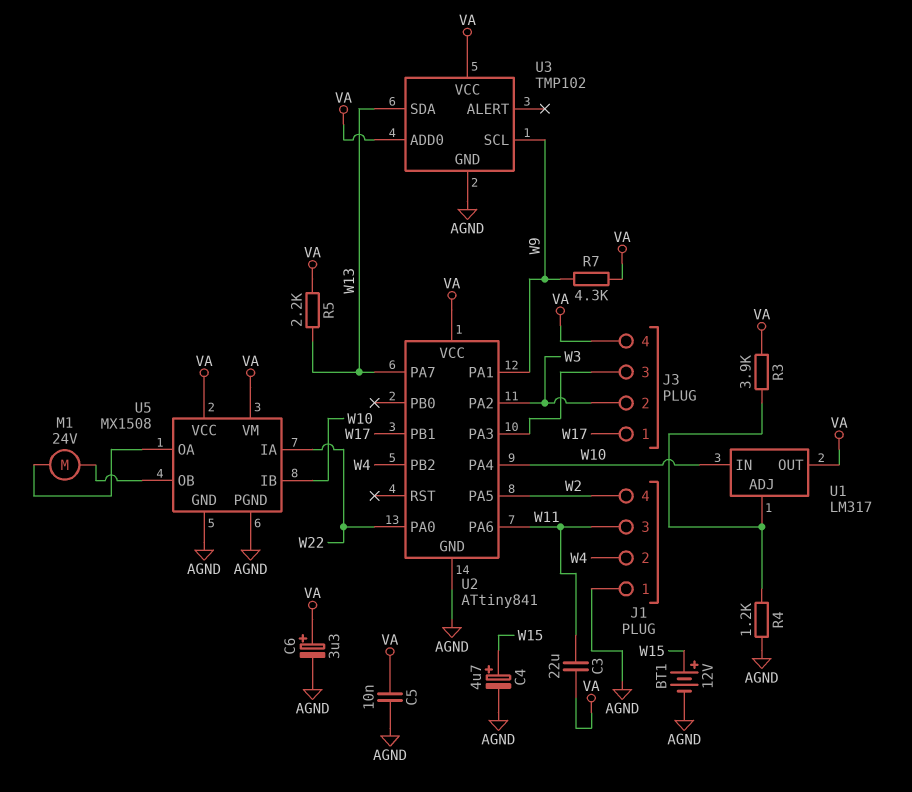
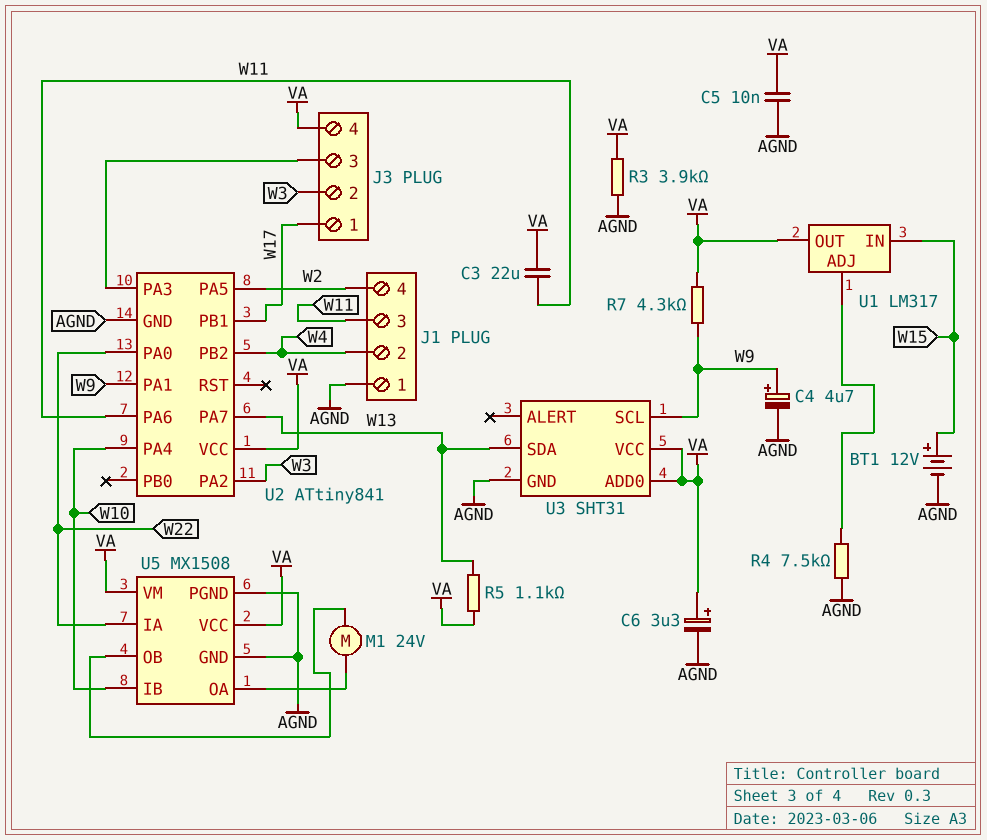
C4: 4.7uF (plus W15, minus AGND) -> 4.7uF (plus W9, minus AGND)
R3: 3.9k (U1/ADJ, VA) -> 3.9k (AGND, VA)
R4: 1.2k (AGND, U1/ADJ) -> 7.5k (AGND, U1/ADJ)
R5: 2.2k (VA, W13) -> 1.1k (VA, W13)
U1 pin IN: W10 -> W15
U3: TMP102 -> SHT31

